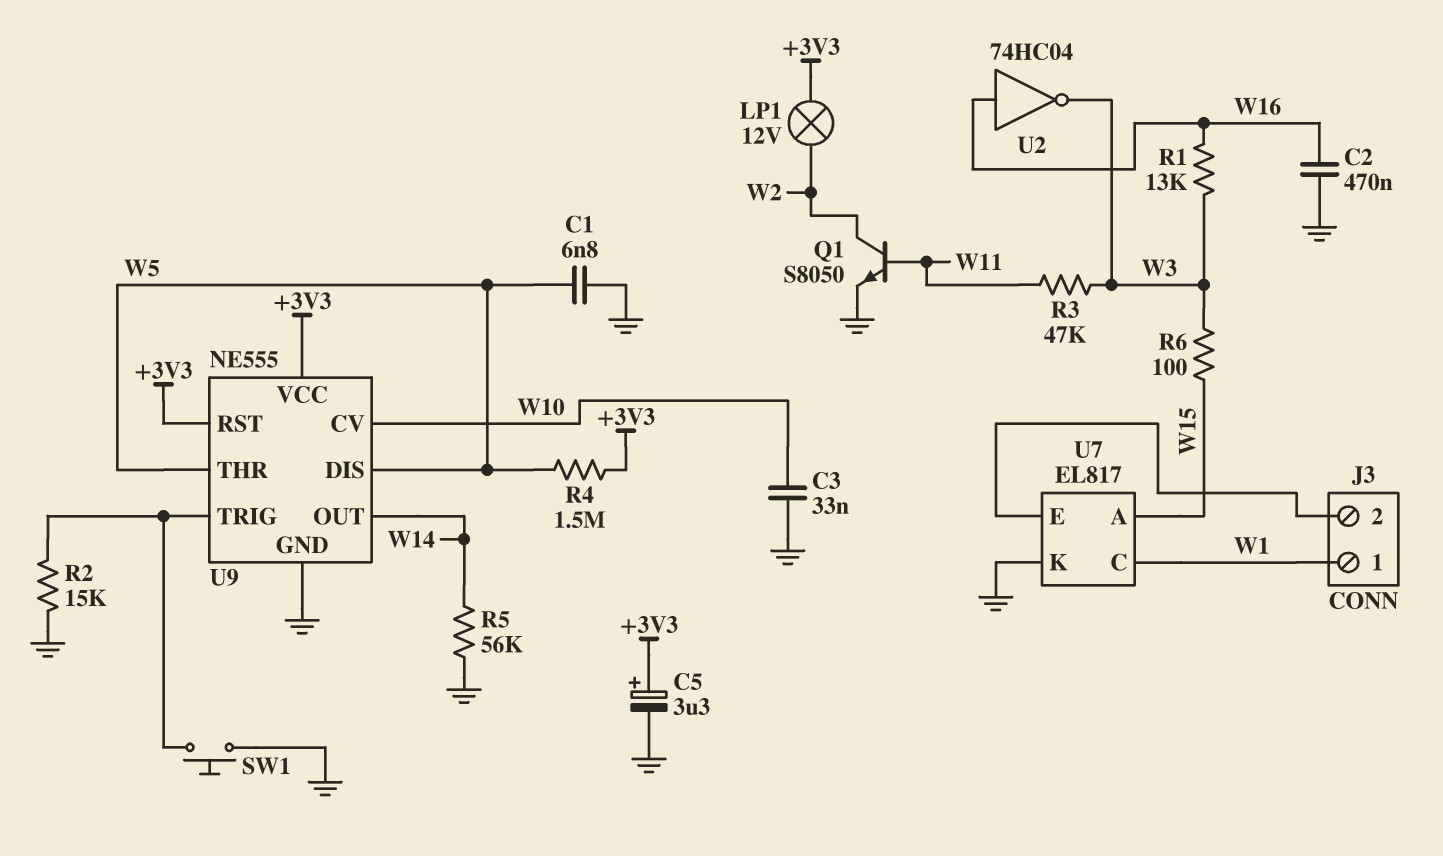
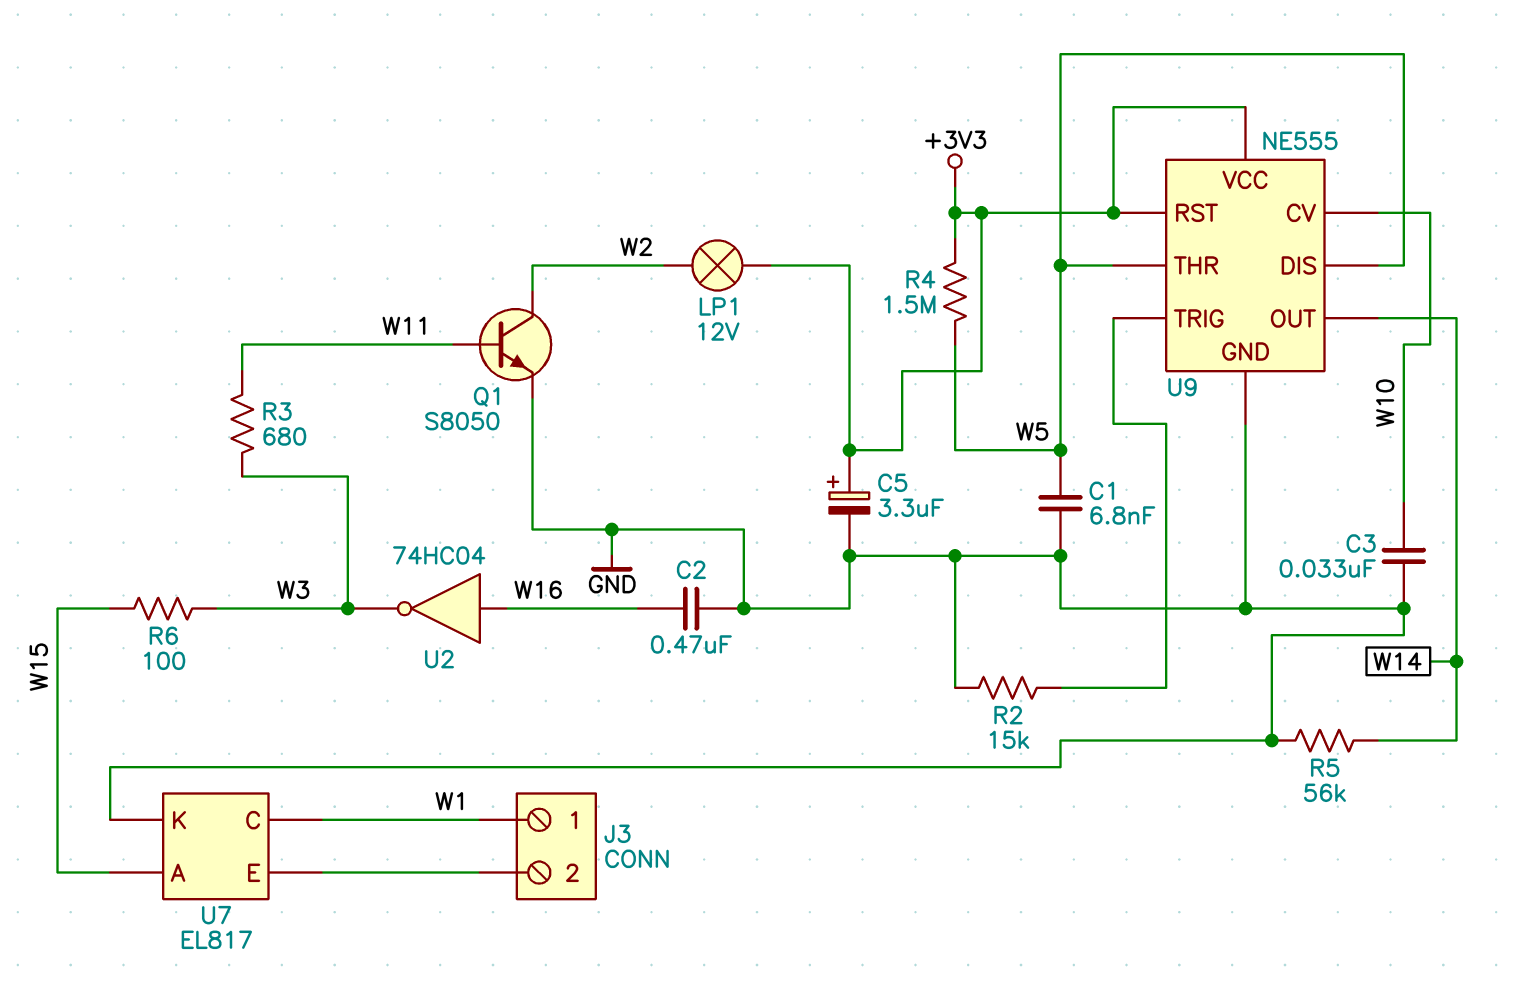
R1: 13k (W3, W16) -> none
R3: 47k (W3, W11) -> 680 (W3, W11)
SW1: button (GND, U9/TRIG) -> none

